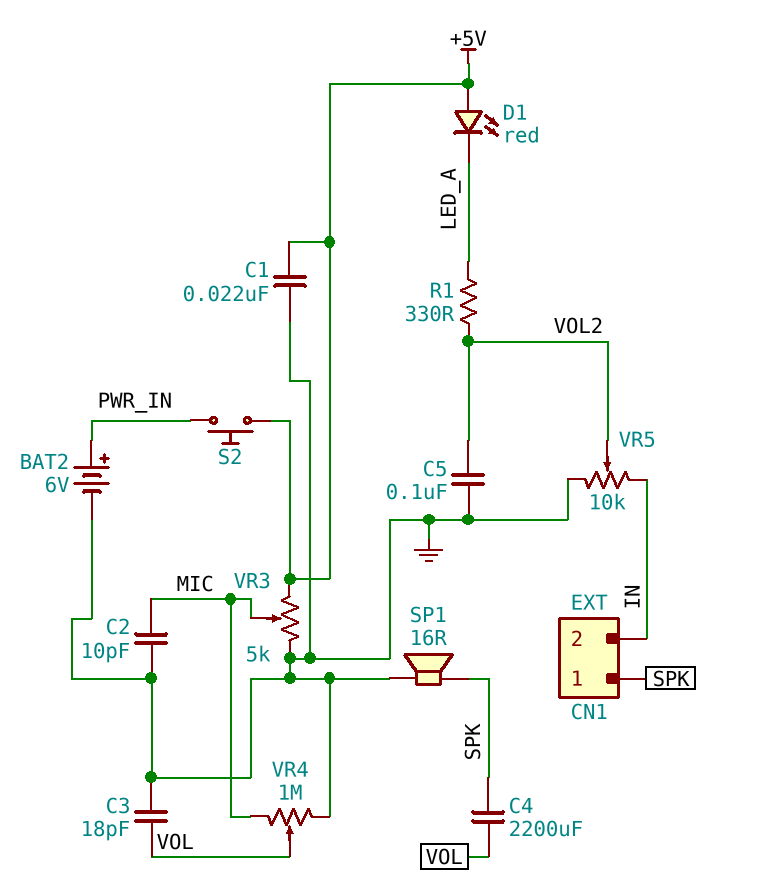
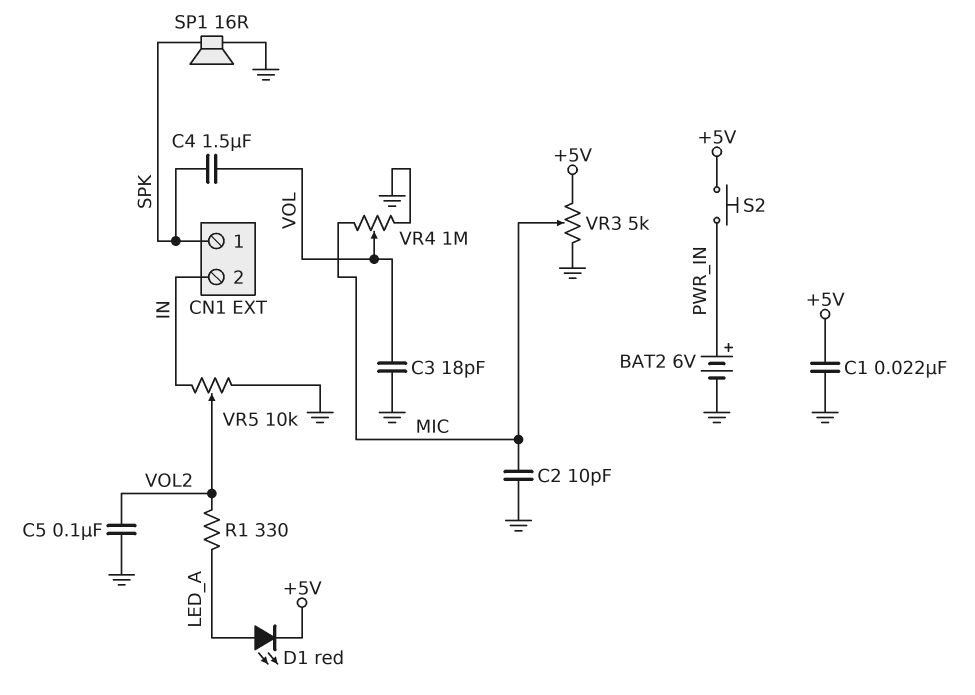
C4: 2200uF (SPK, VOL) -> 1.5uF (SPK, VOL)
D1: LED red (A +5V, K LED_A) -> LED red (A LED_A, K +5V)

